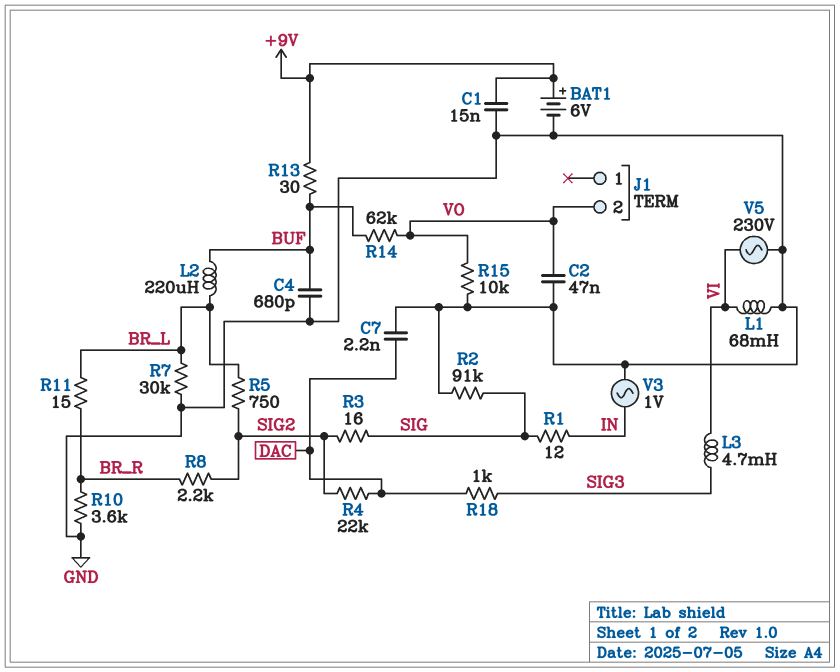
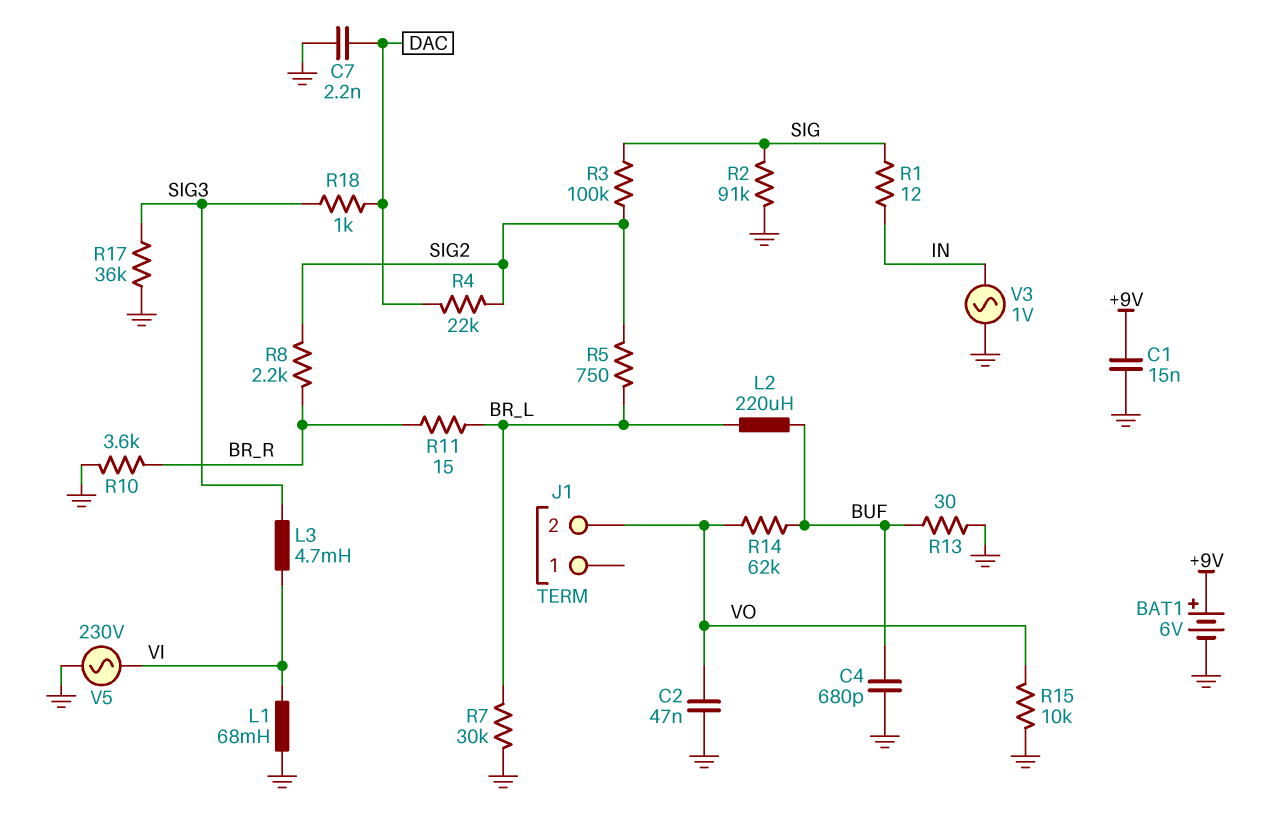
R3: 16 (SIG, SIG2) -> 100k (SIG, SIG2)
R13: 30 (+9V, BUF) -> 30 (BUF, GND)
R17: none -> 36k (GND, SIG3)

